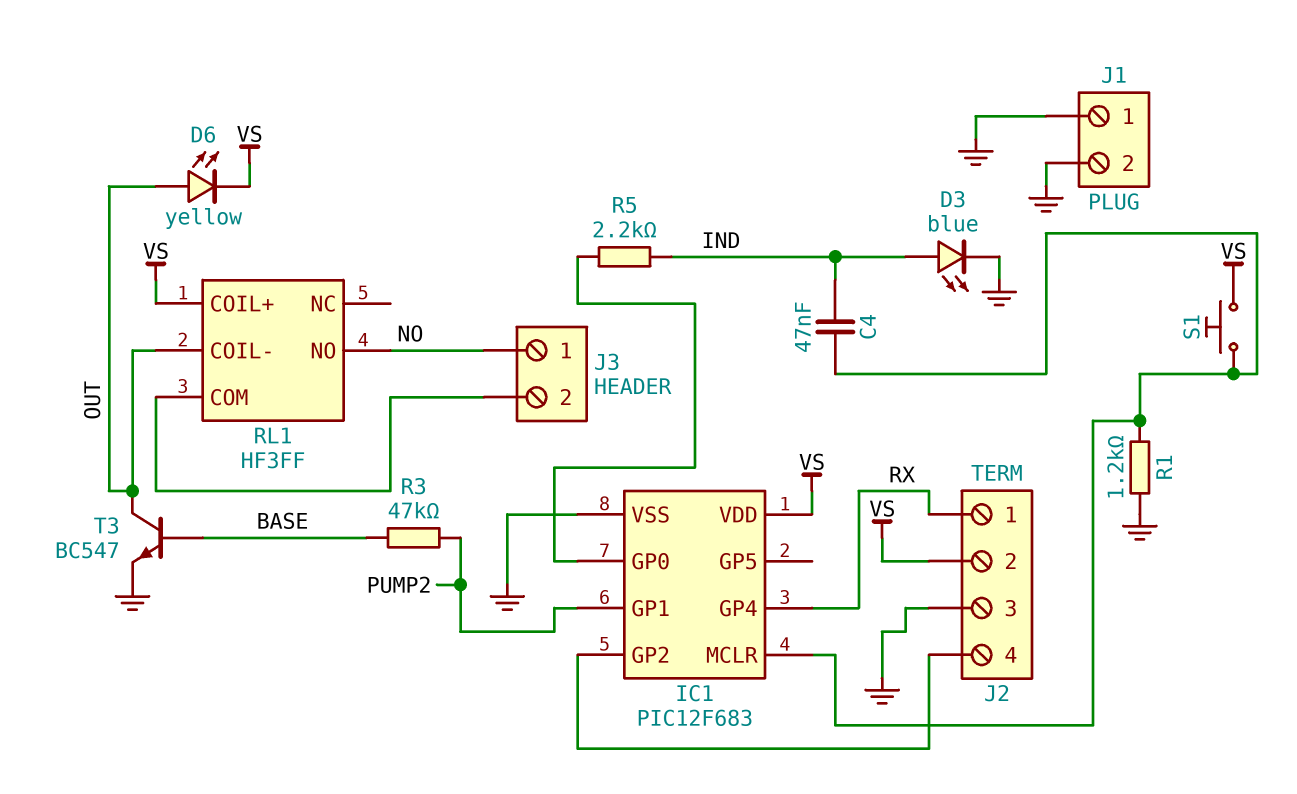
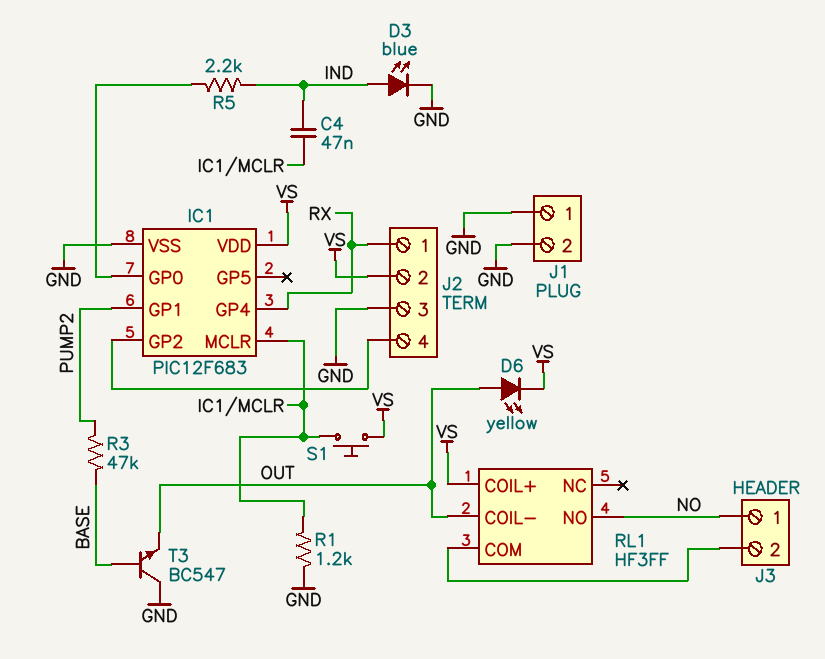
T3: NPN BC547 (B BASE, C OUT, E GND) -> NPN BC547 (B BASE, C GND, E OUT)

